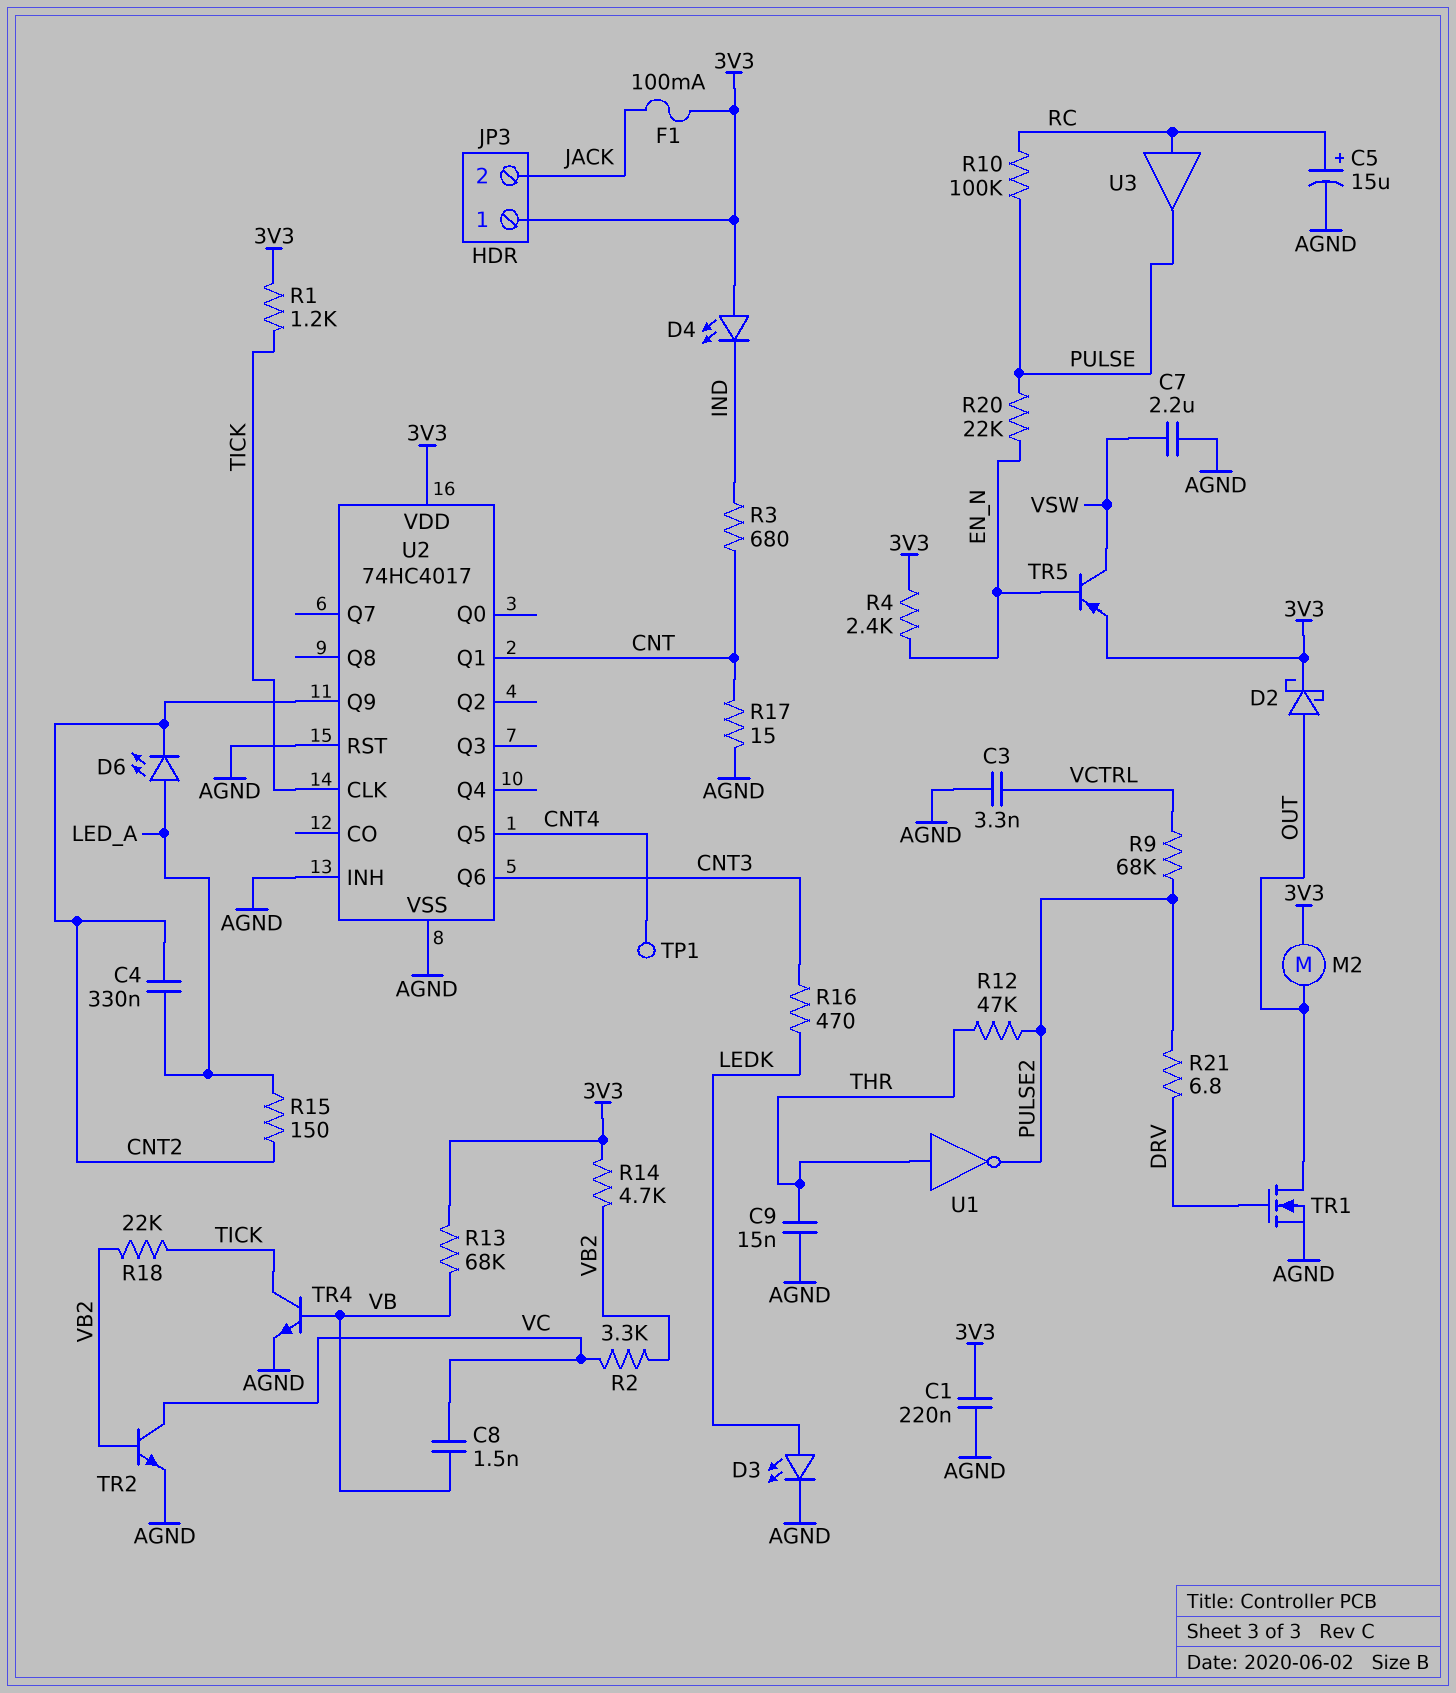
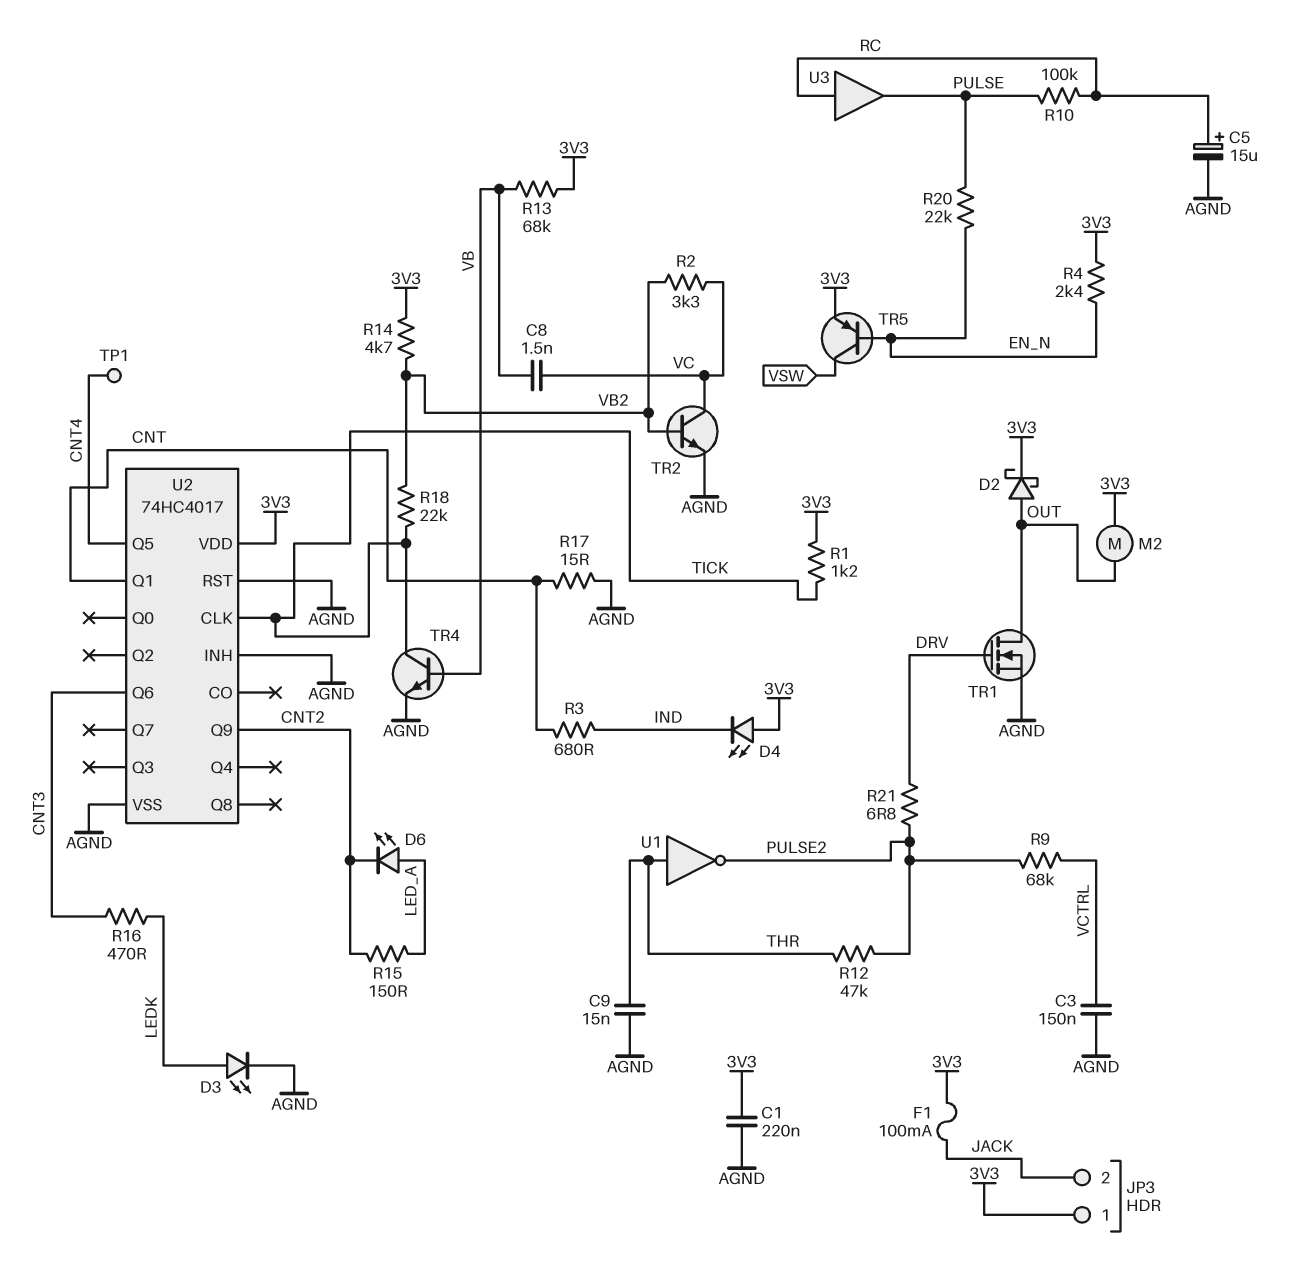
C3: 3.3nF (AGND, VCTRL) -> 150nF (AGND, VCTRL)
C4: 330nF (CNT2, LED_A) -> none
C7: 2.2uF (AGND, VSW) -> none

